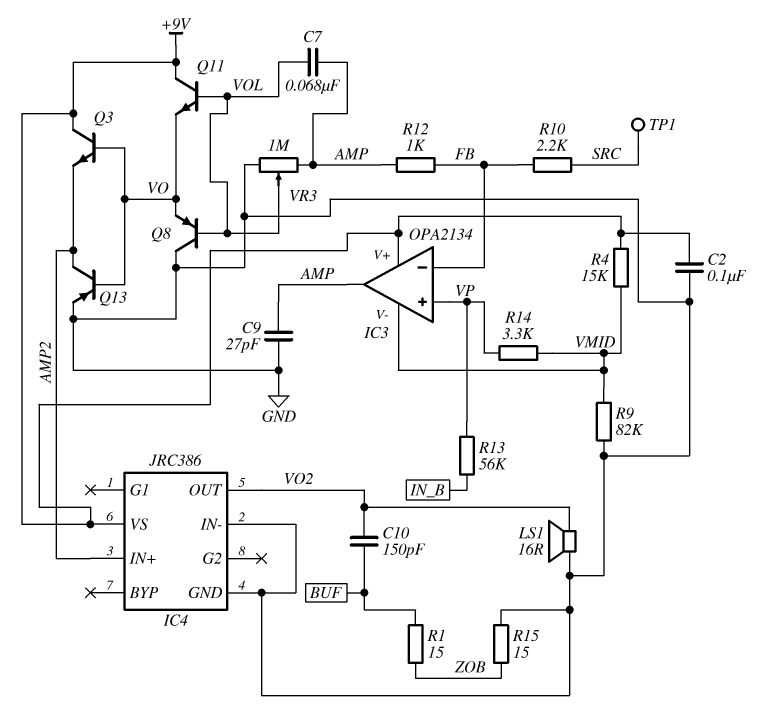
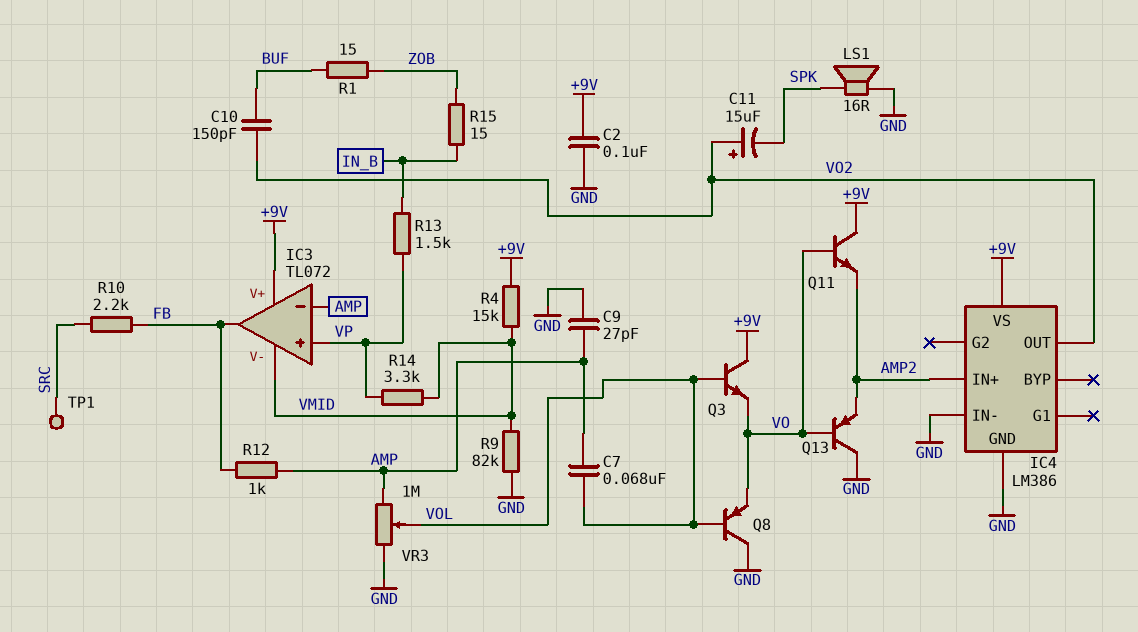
C11: none -> 15uF (plus VO2, minus SPK)
IC3: OPA2134 -> TL072
IC3 pin in-: FB -> AMP
IC3 pin out: AMP -> FB
IC4: JRC386 -> LM386
LS1: speaker 16R (GND, VO2) -> speaker 16R (GND, SPK)
Q3: NPN (B VO, C +9V, E AMP2) -> NPN (B VOL, C +9V, E VO)
Q11: NPN (B VOL, C +9V, E VO) -> NPN (B VO, C +9V, E AMP2)
Q13: PNP (B VO, C AMP2, E GND) -> PNP (B VO, C GND, E AMP2)
R13: 56k (IN_B, VP) -> 1.5k (IN_B, VP)
R15: 15 (GND, ZOB) -> 15 (IN_B, ZOB)

